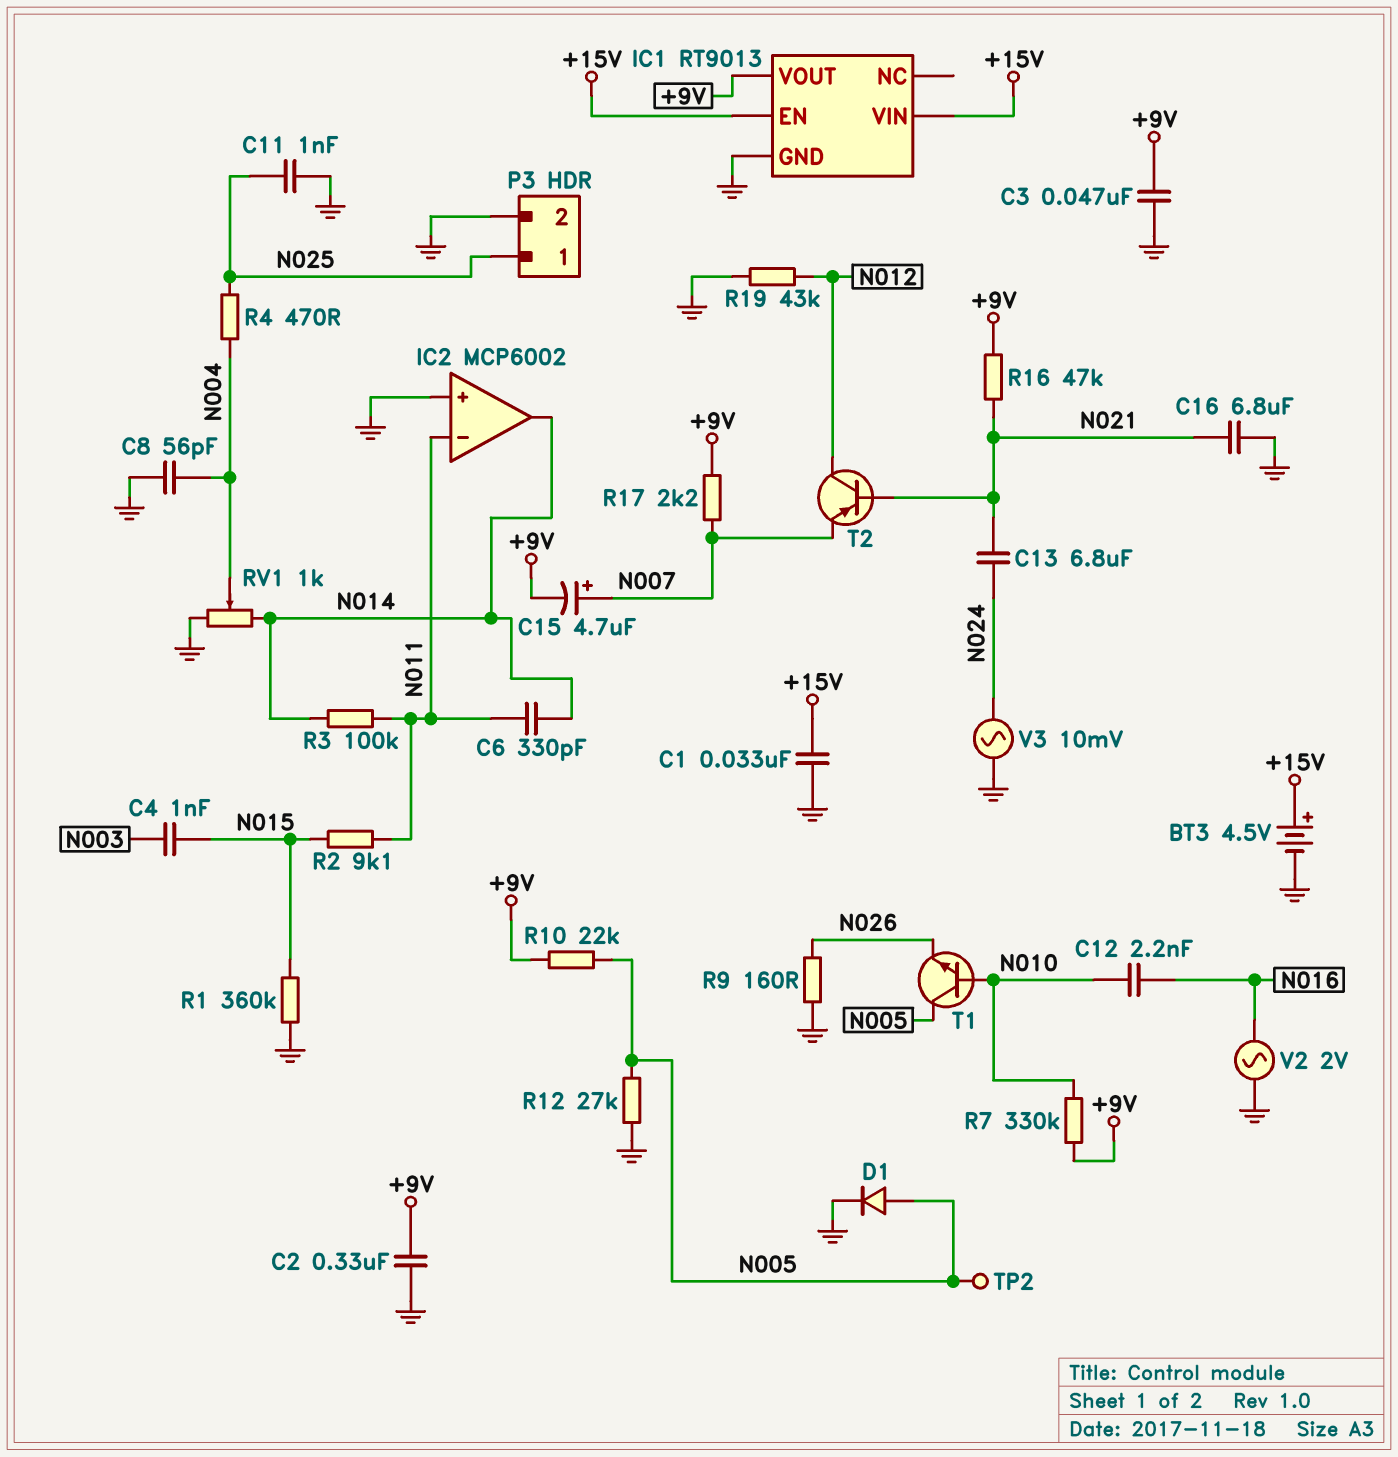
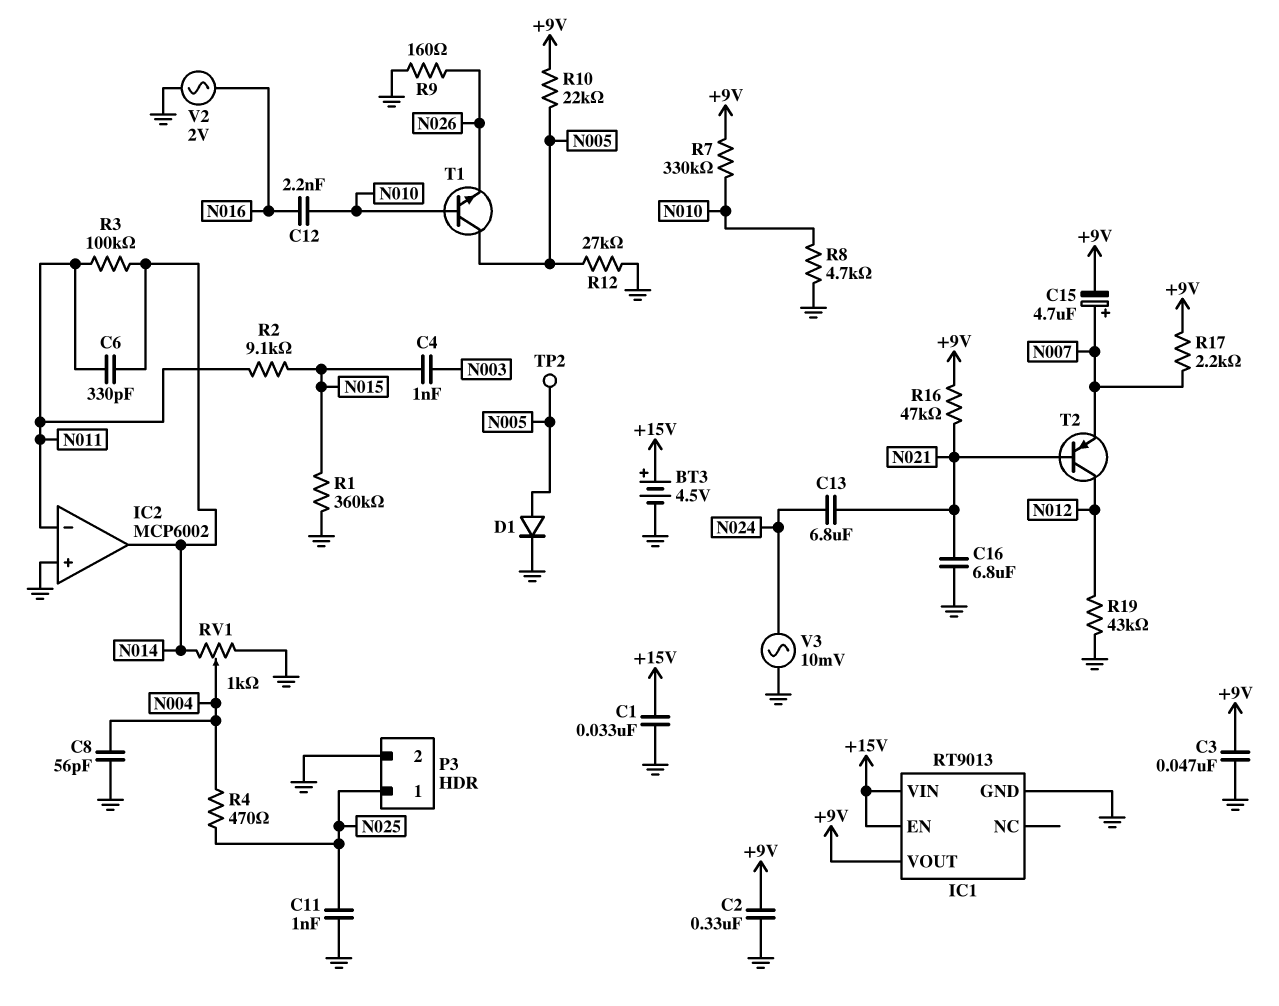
R8: none -> 4.7k (GND, N010)

